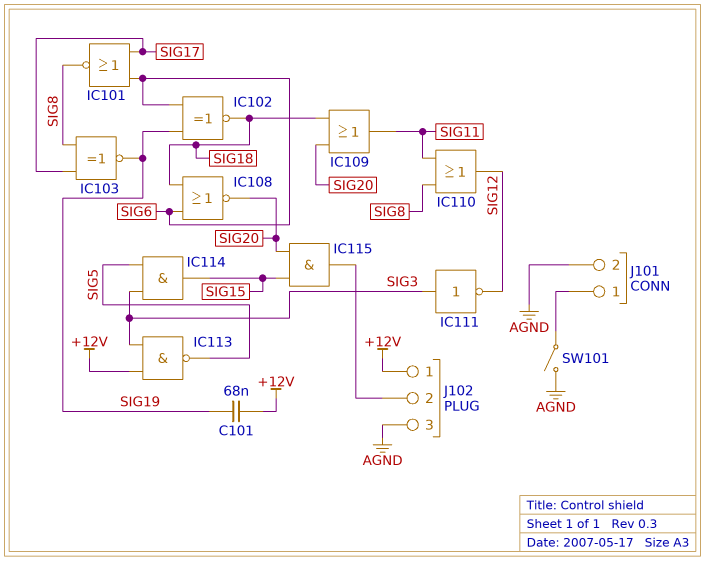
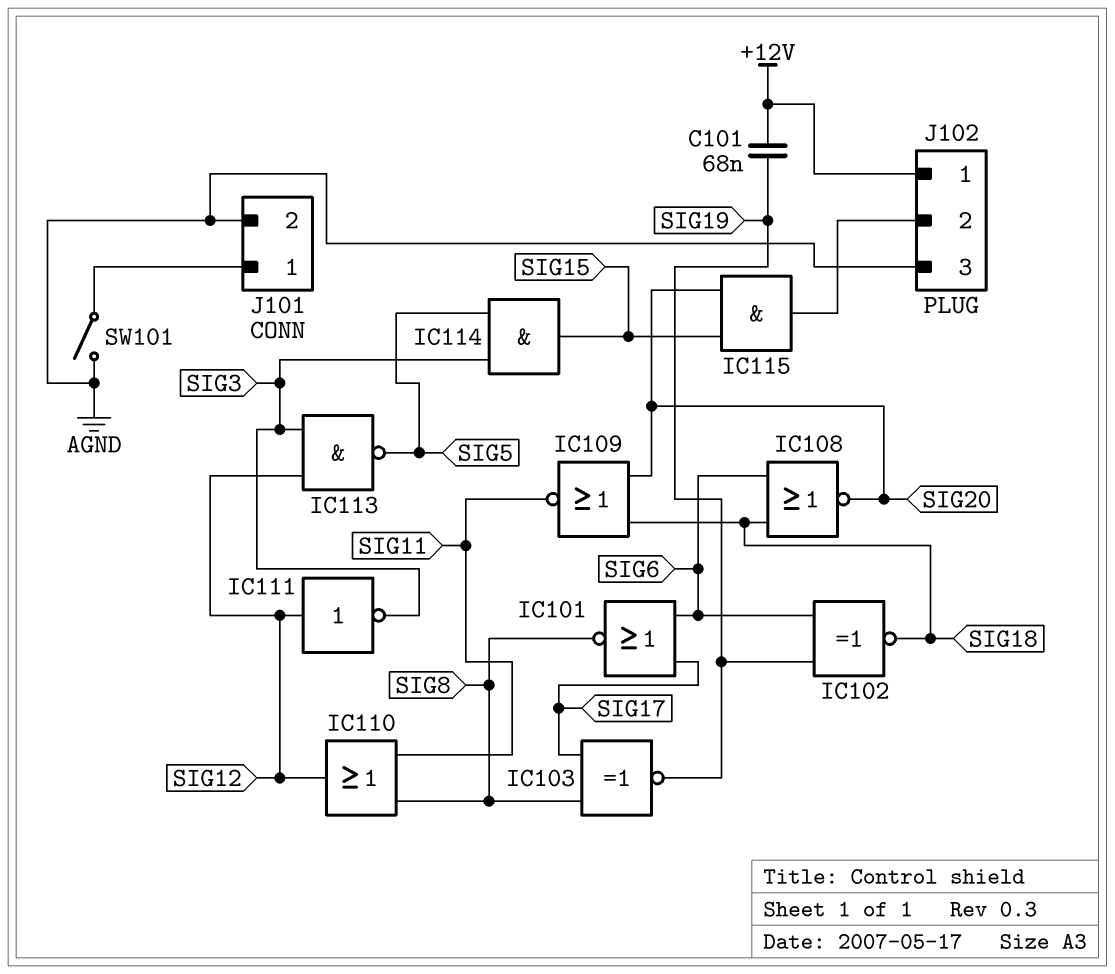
IC109: OR (in SIG18, in SIG20, out SIG11) -> NOR (in SIG18, in SIG20, out SIG11)
IC111: NOT (in SIG3, out SIG12) -> NOT (in SIG12, out SIG3)
IC113: NAND (in +12V, in SIG3, out SIG5) -> NAND (in SIG3, in SIG12, out SIG5)

